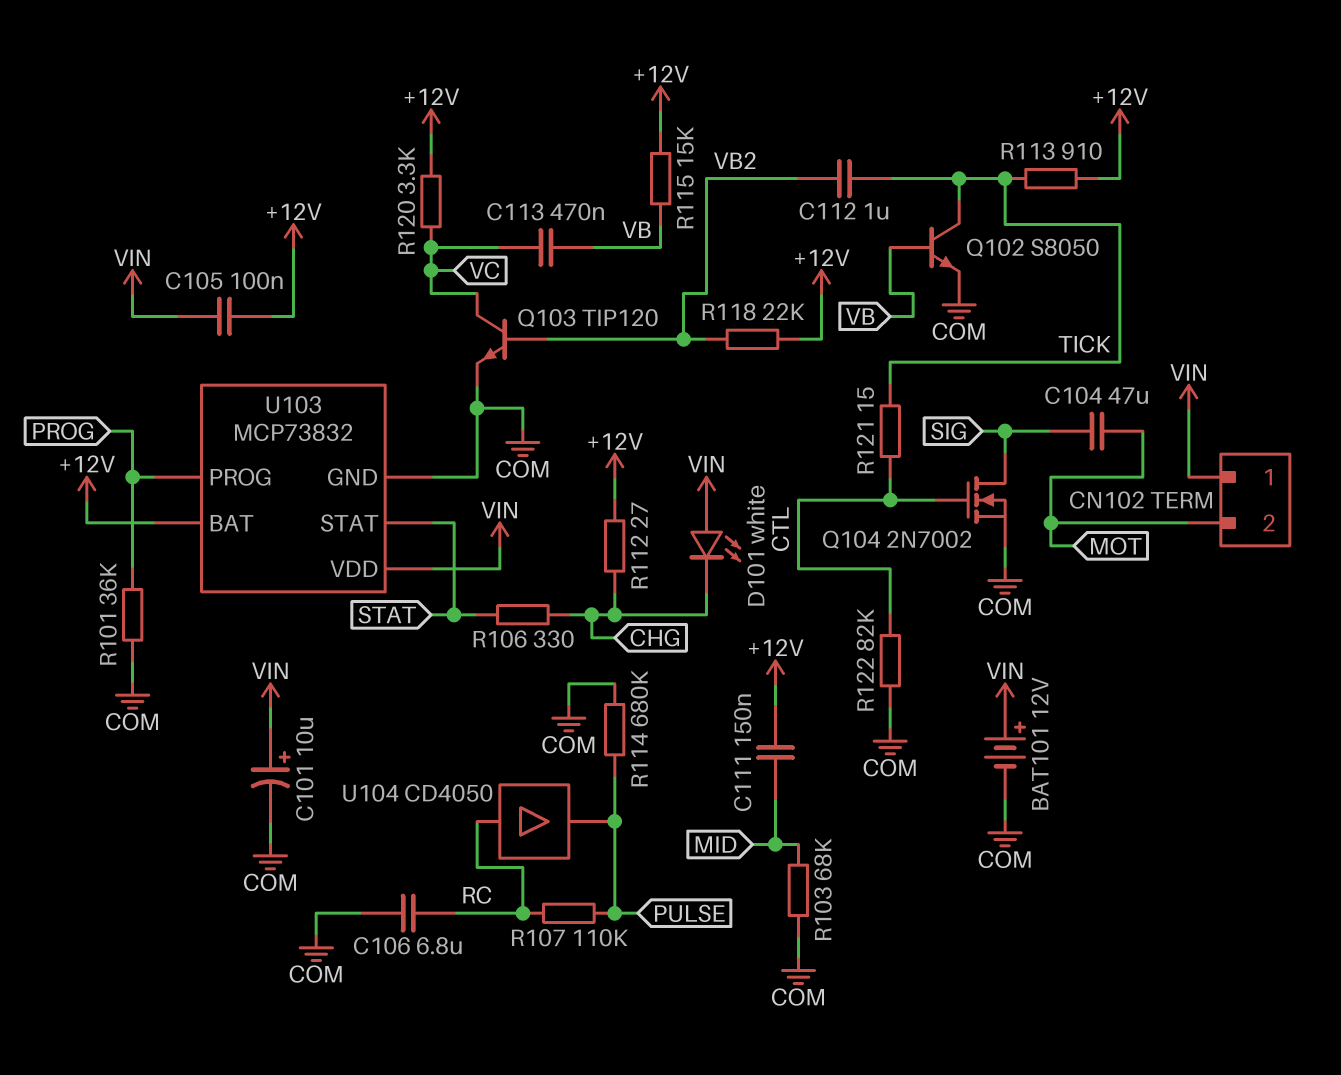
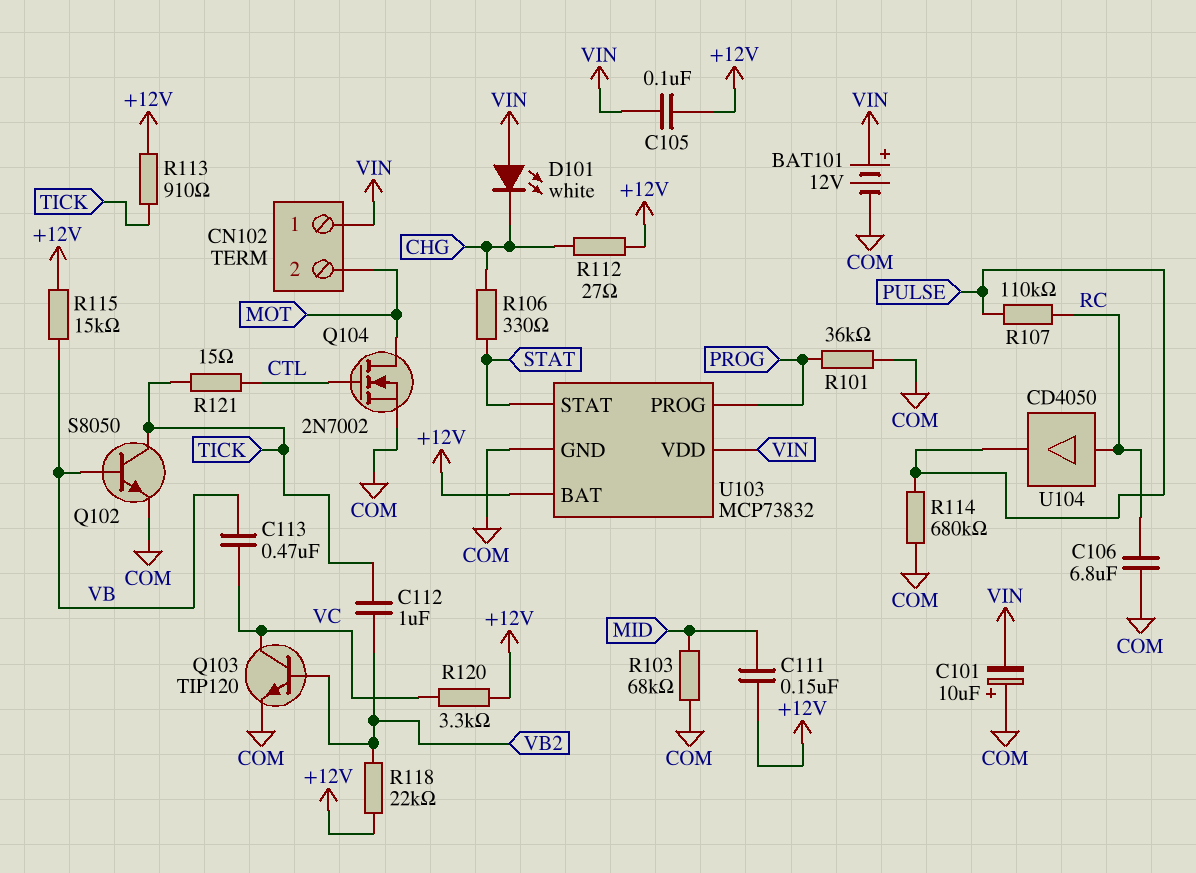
C101: 10uF (plus VIN, minus COM) -> 10uF (plus COM, minus VIN)
C104: 47uF (MOT, SIG) -> none
Q104: NMOS 2N7002 (G CTL, D SIG, S COM) -> NMOS 2N7002 (G CTL, D MOT, S COM)
R122: 82k (COM, CTL) -> none

